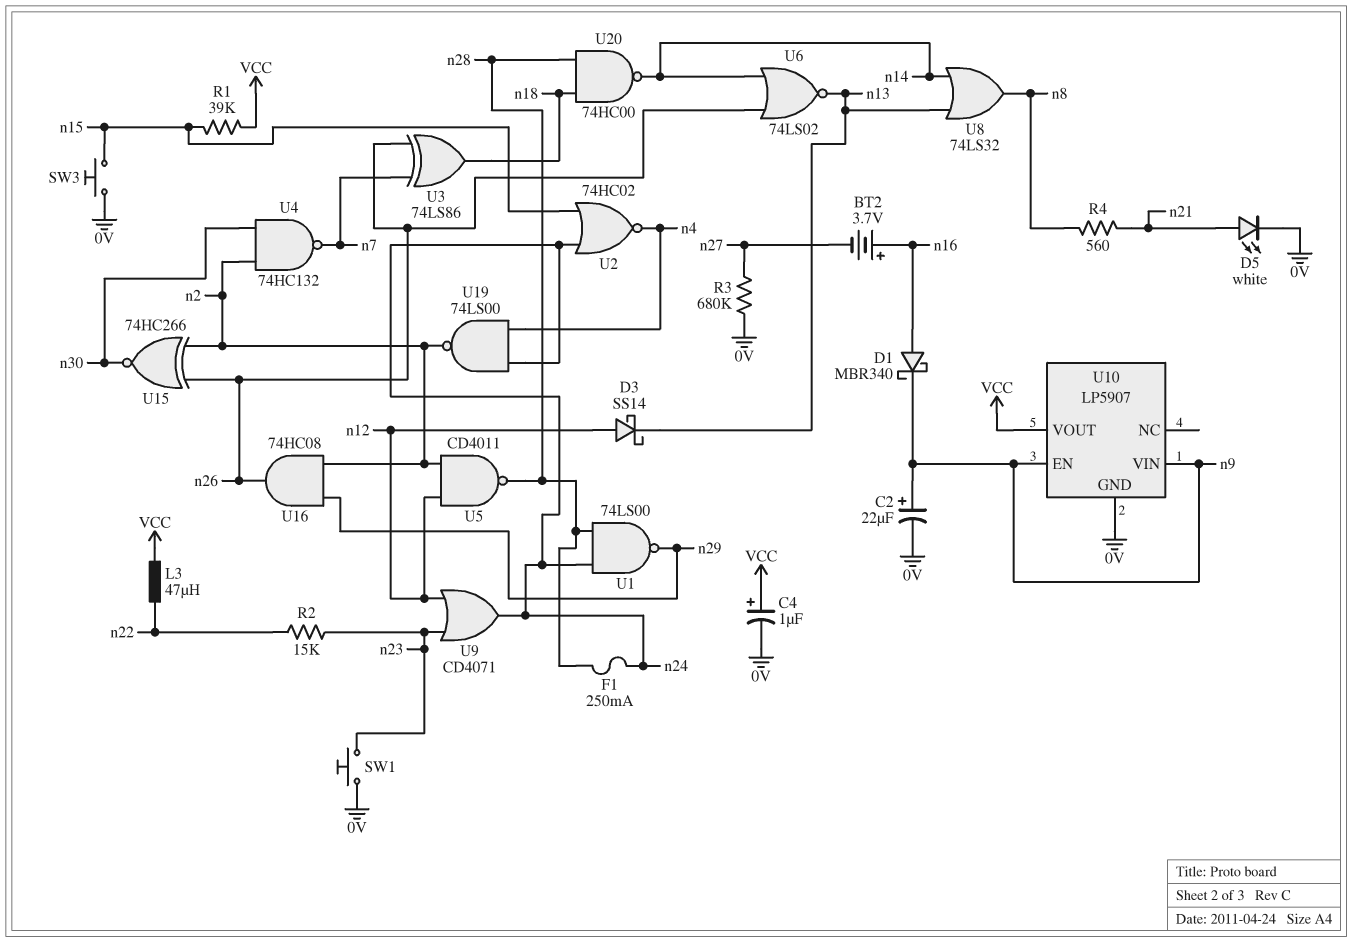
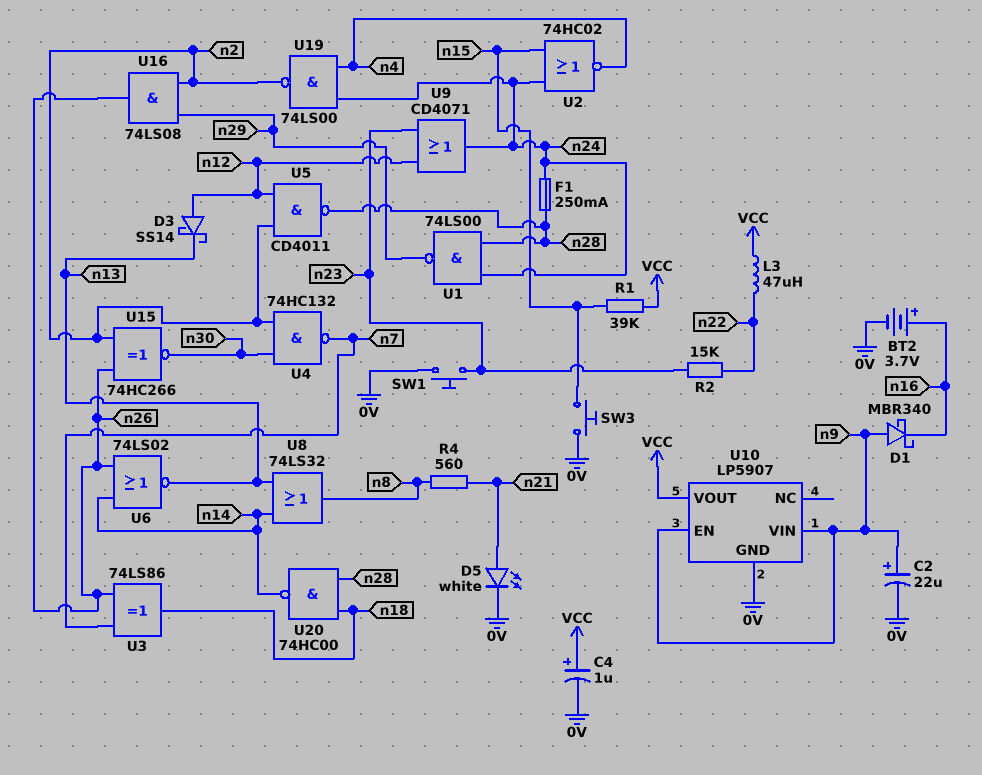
BT2: 3.7V (plus n16, minus n27) -> 3.7V (plus n16, minus 0V)
D1: schottky MBR340 (A n16, K n9) -> schottky MBR340 (A n9, K n16)
R3: 680k (0V, n27) -> none
U16: AND 74HC08 (in n2, in n29, out n26) -> AND 74LS08 (in n2, in n29, out n26)

